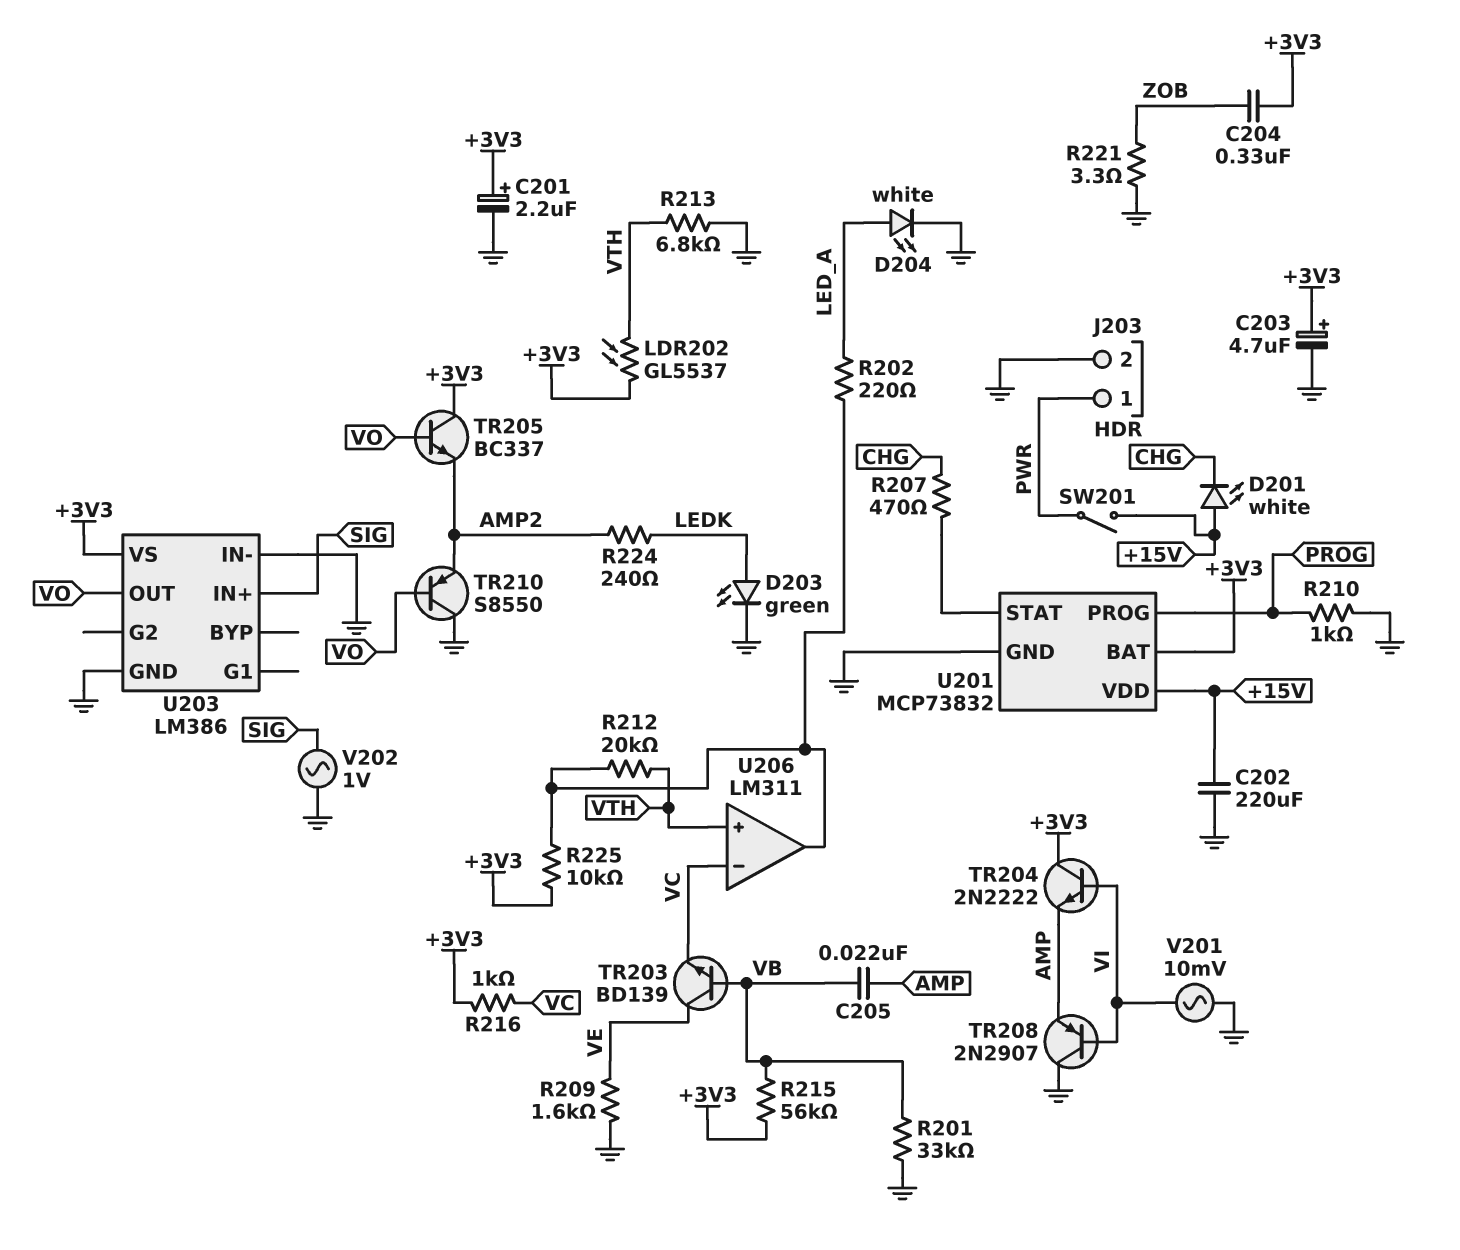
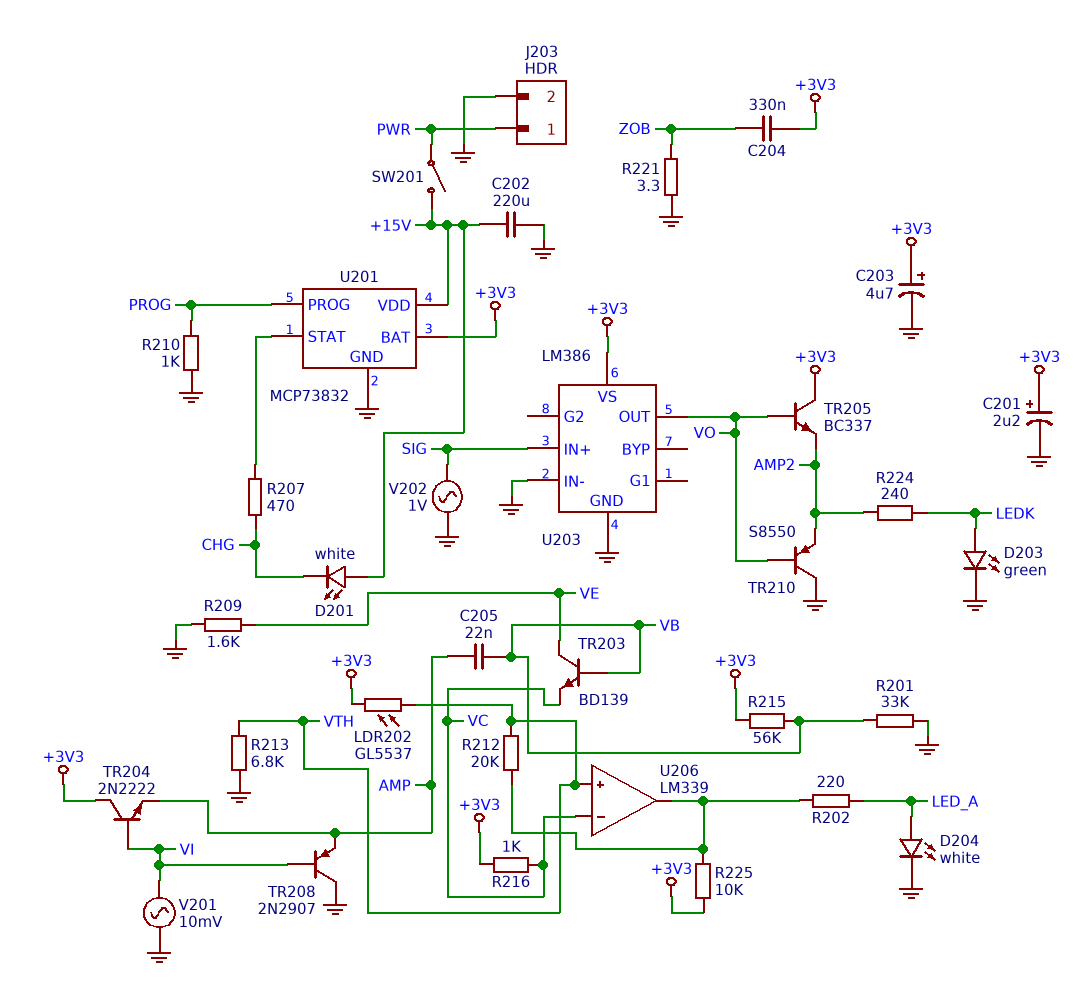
U206: LM311 -> LM339

